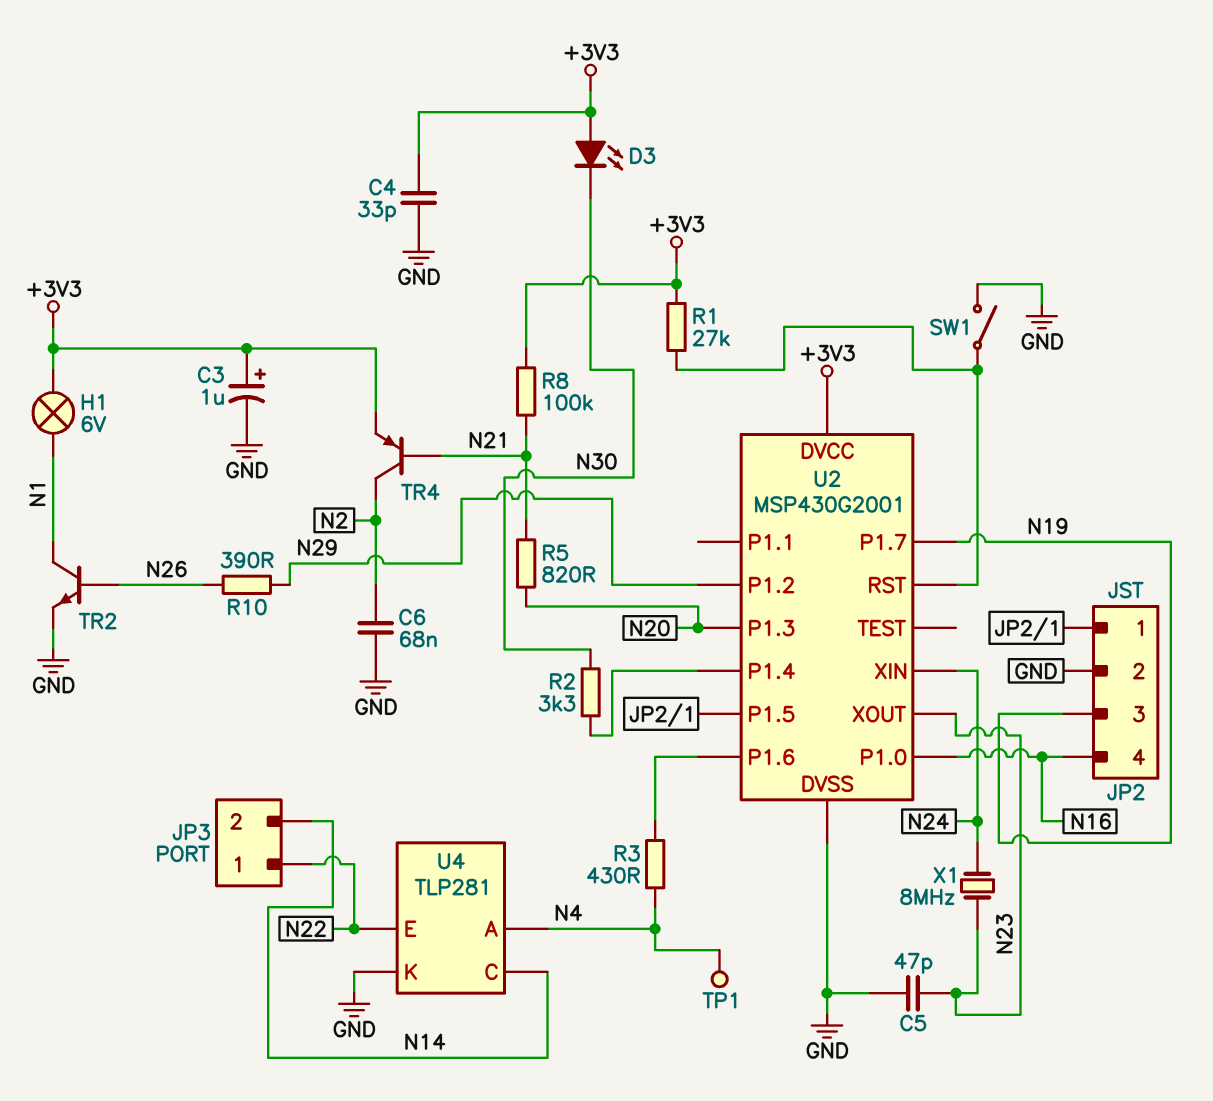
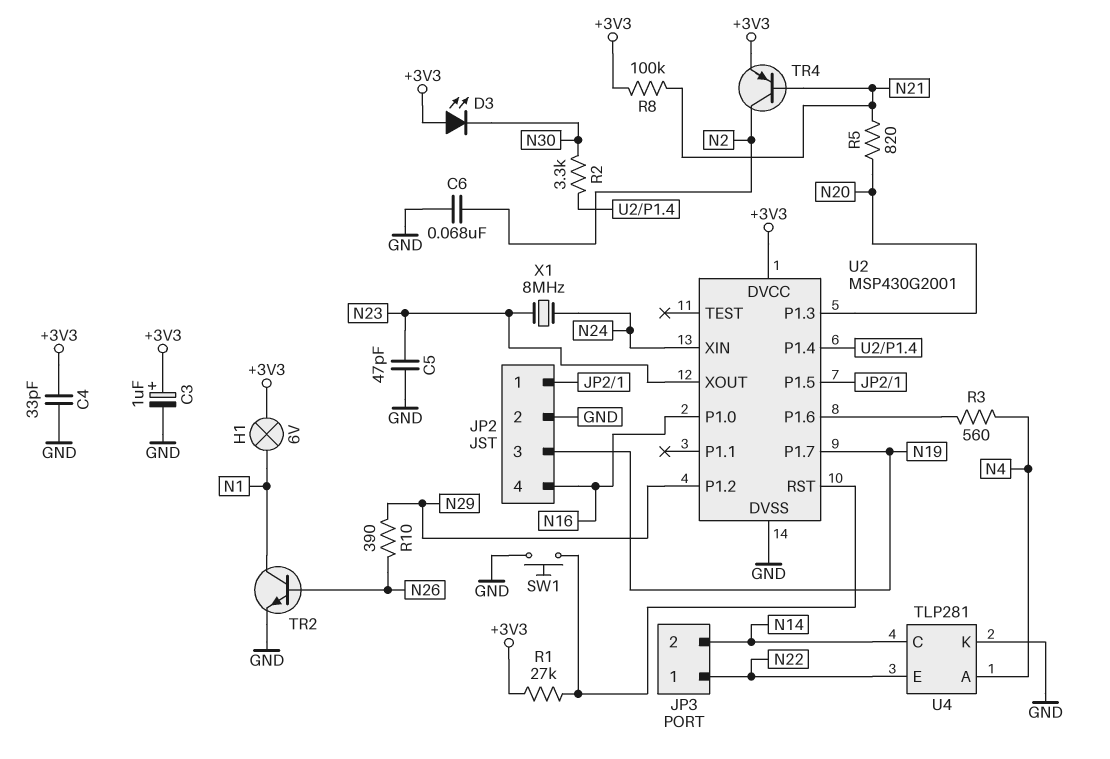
R3: 430 (N4, U2/P1.6) -> 560 (N4, U2/P1.6)
SW1: switch (GND, U2/RST) -> button (GND, U2/RST)
TP1: test point (N4) -> none

